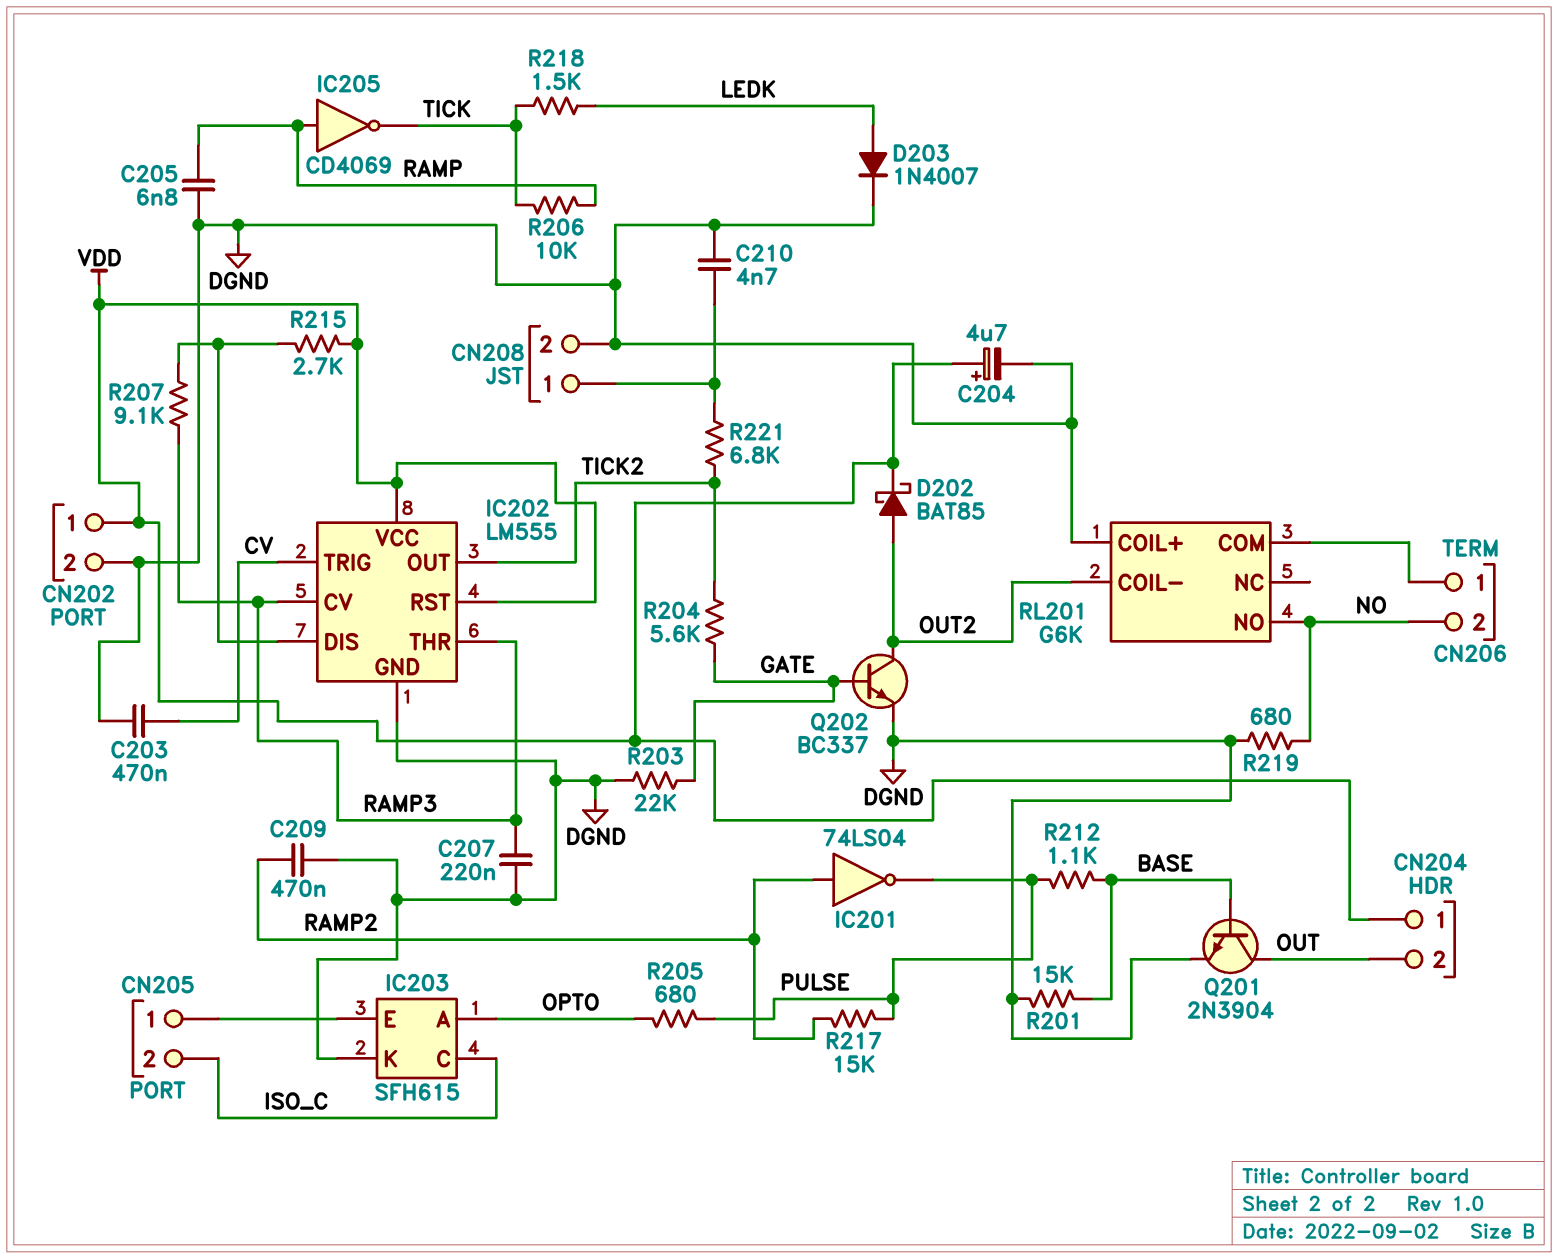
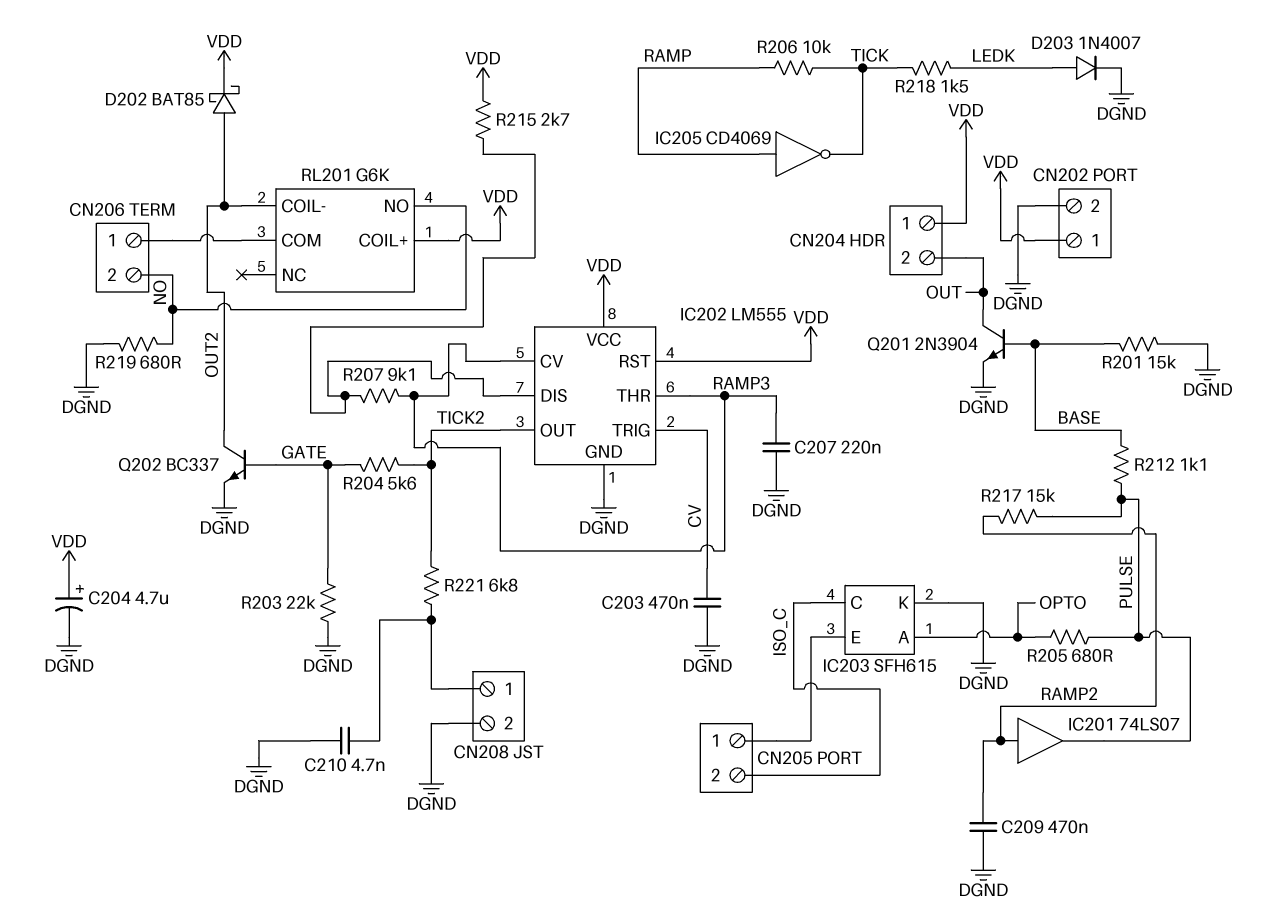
C205: 6.8nF (DGND, RAMP) -> none
IC201: NOT 74LS04 (in RAMP2, out PULSE) -> buffer 74LS07 (in RAMP2, out PULSE)
RL201 pin COIL+: DGND -> VDD

